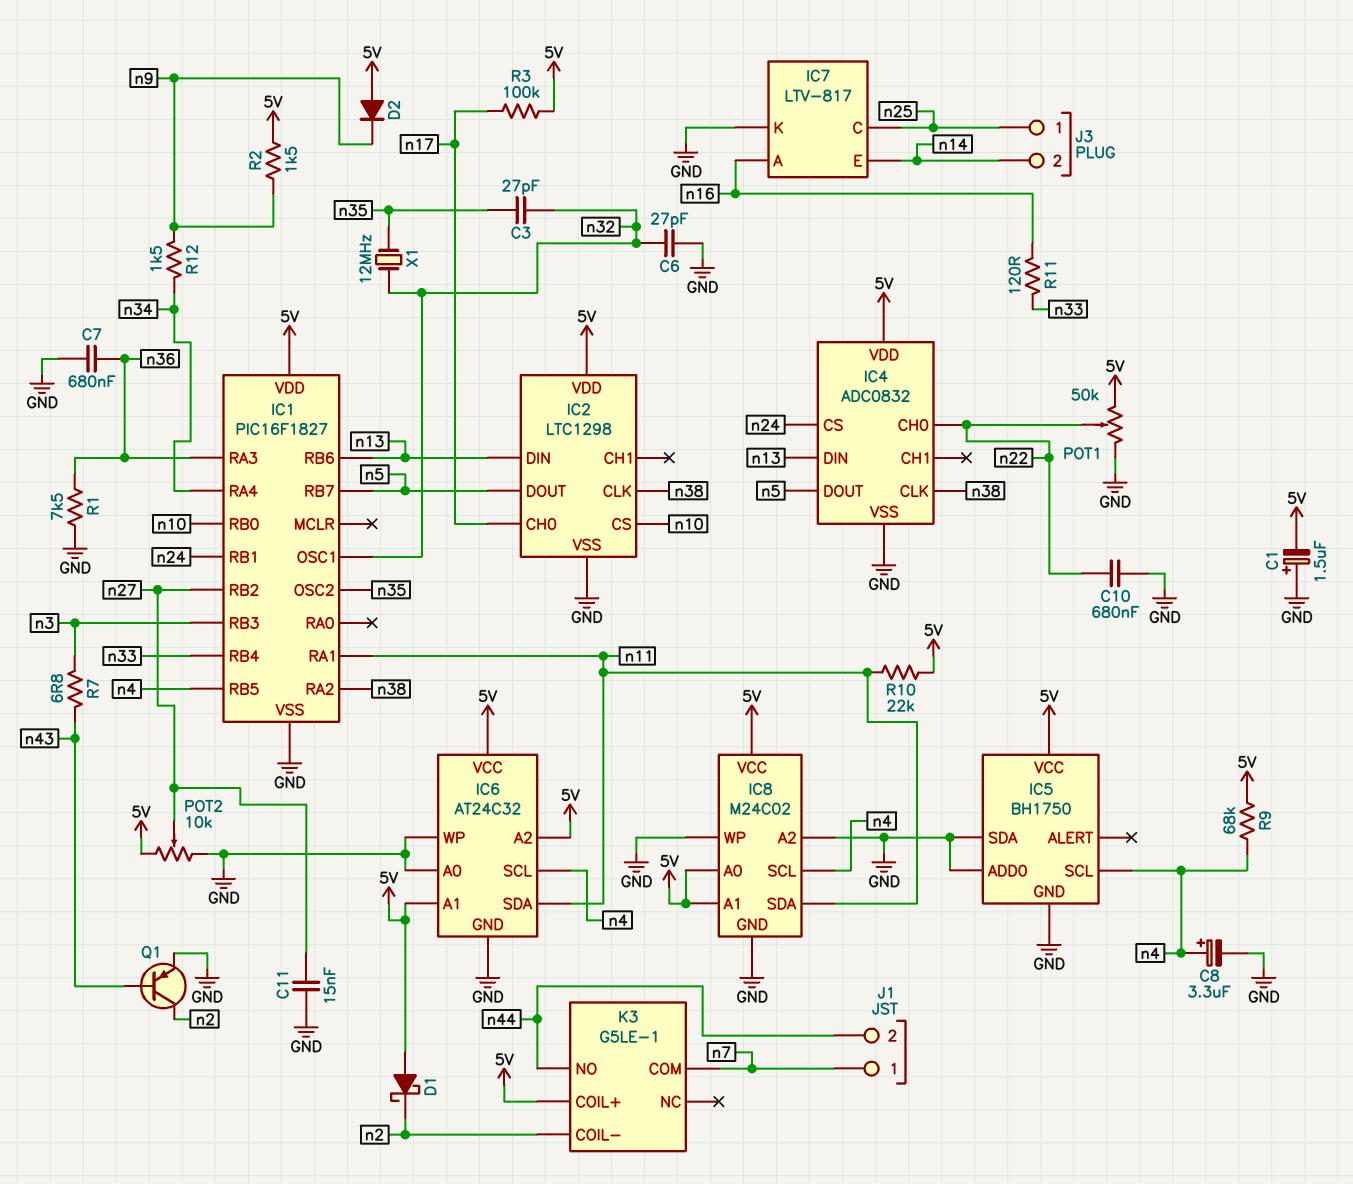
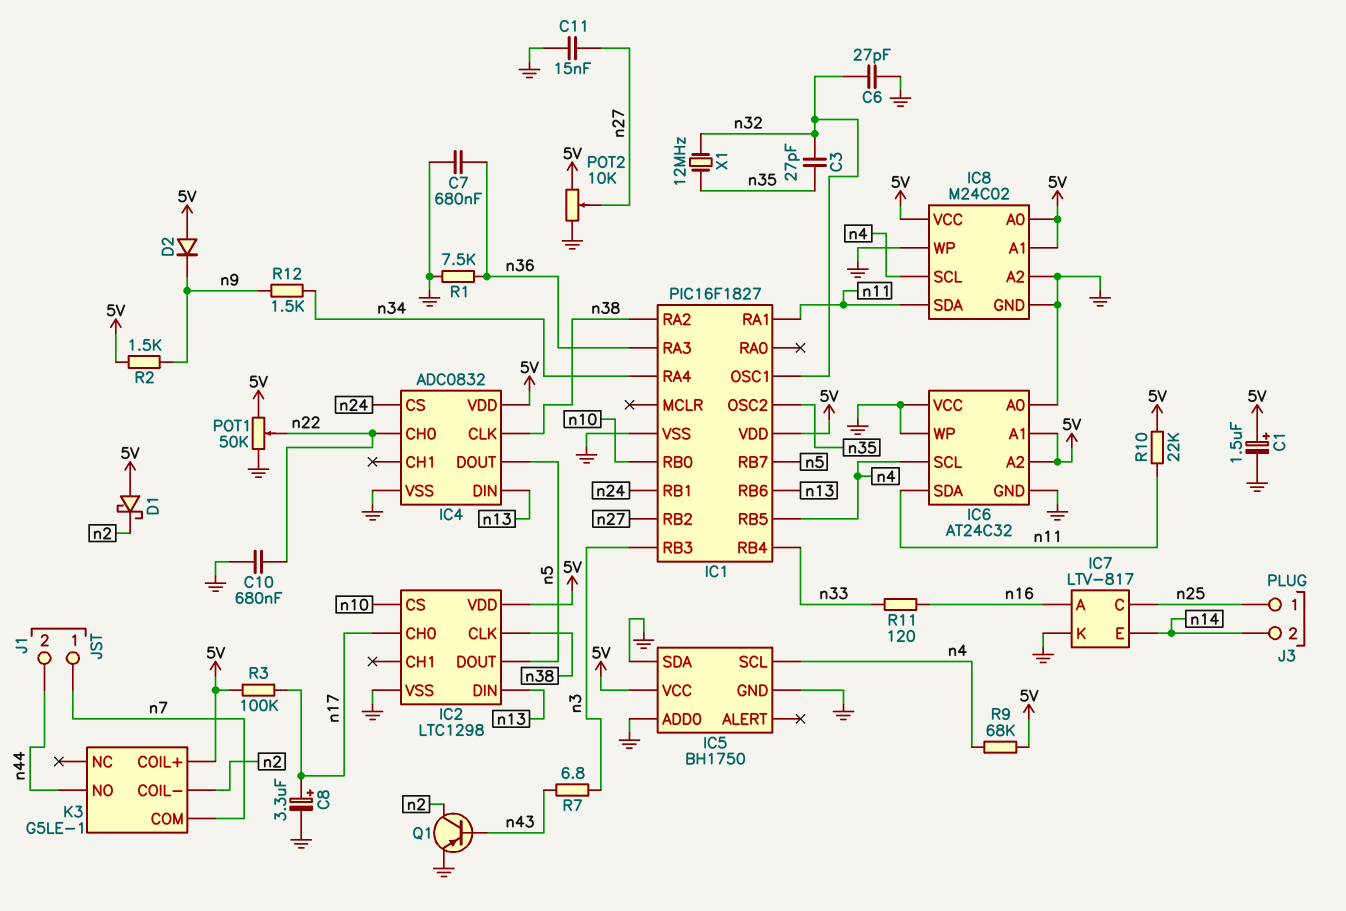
C1: 1.5uF (plus GND, minus 5V) -> 1.5uF (plus 5V, minus GND)
C8: 3.3uF (plus n4, minus GND) -> 3.3uF (plus n17, minus GND)
IC6 pin VCC: 5V -> GND

